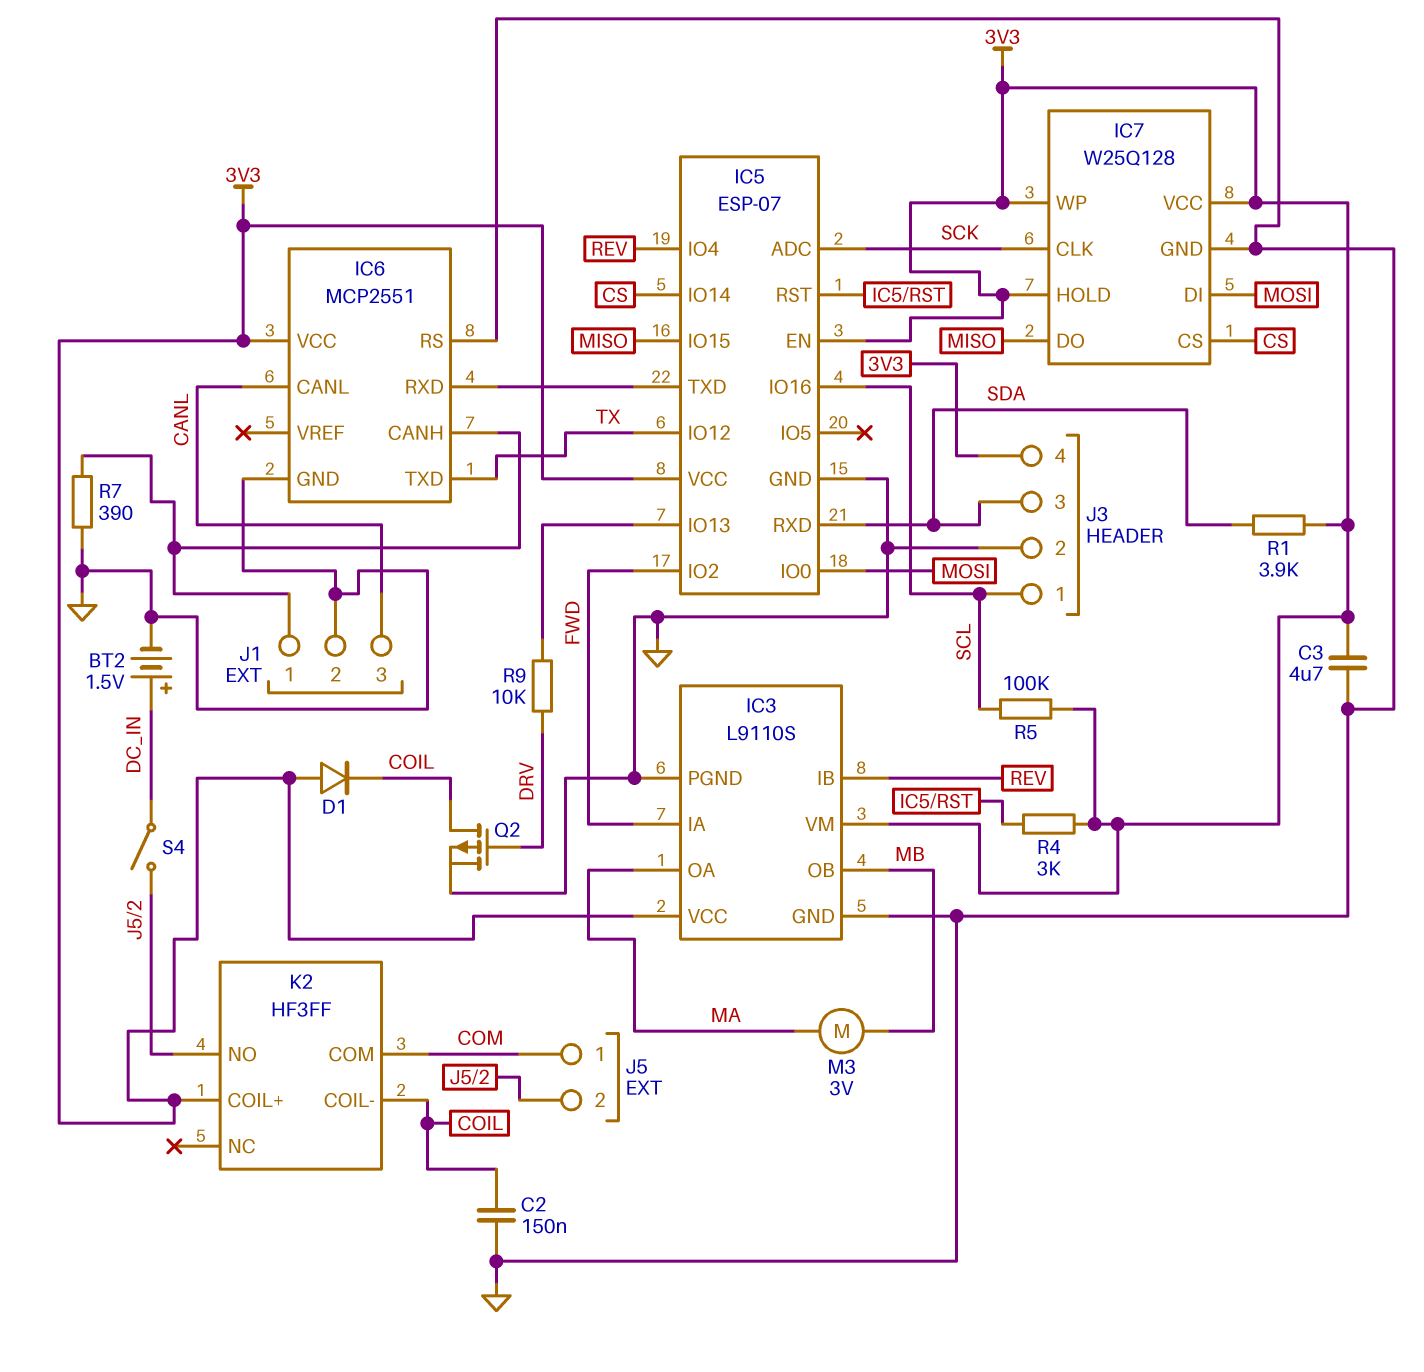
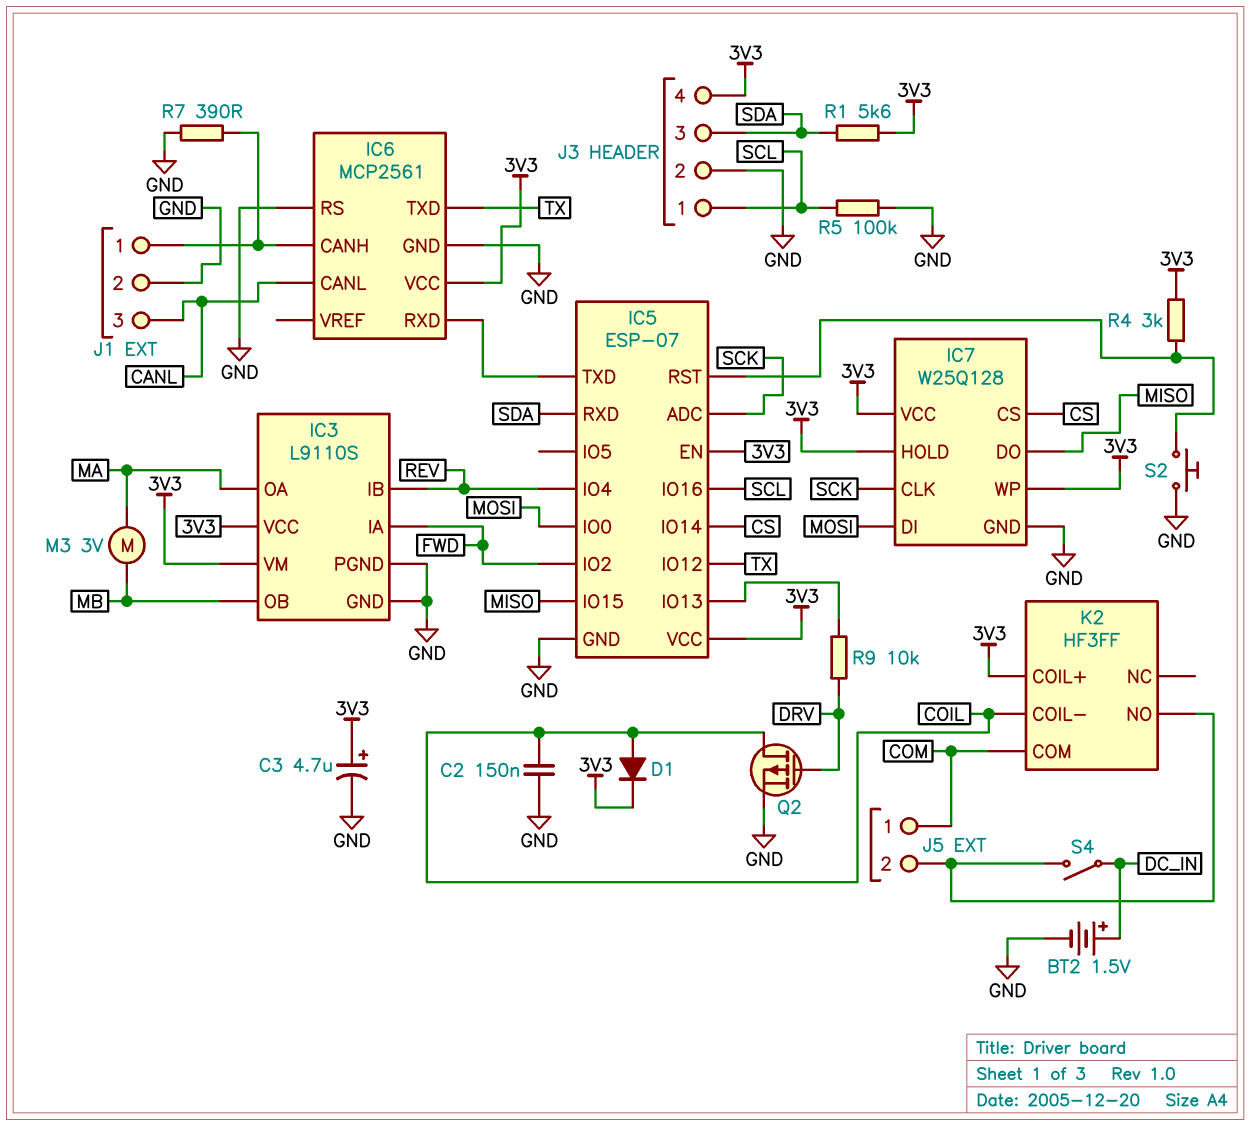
C3: 4.7uF (3V3, GND) -> 4.7uF (plus 3V3, minus GND)
D1: diode (A 3V3, K COIL) -> diode (A COIL, K 3V3)
IC6: MCP2551 -> MCP2561
R1: 3.9k (3V3, SDA) -> 5.6k (3V3, SDA)
R5: 100k (3V3, SCL) -> 100k (GND, SCL)
S2: none -> button (GND, IC5/RST)

